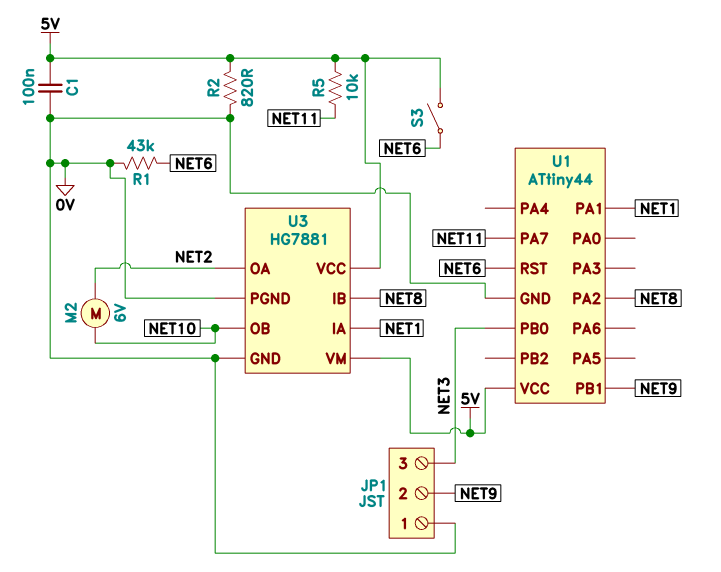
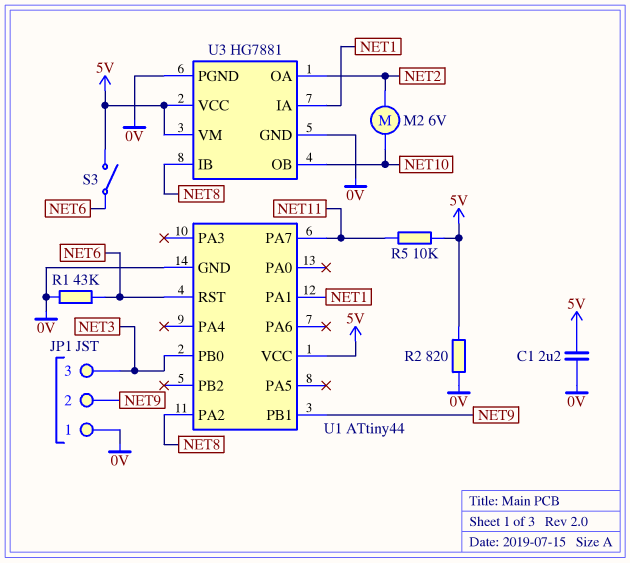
C1: 100nF (0V, 5V) -> 2.2uF (0V, 5V)

